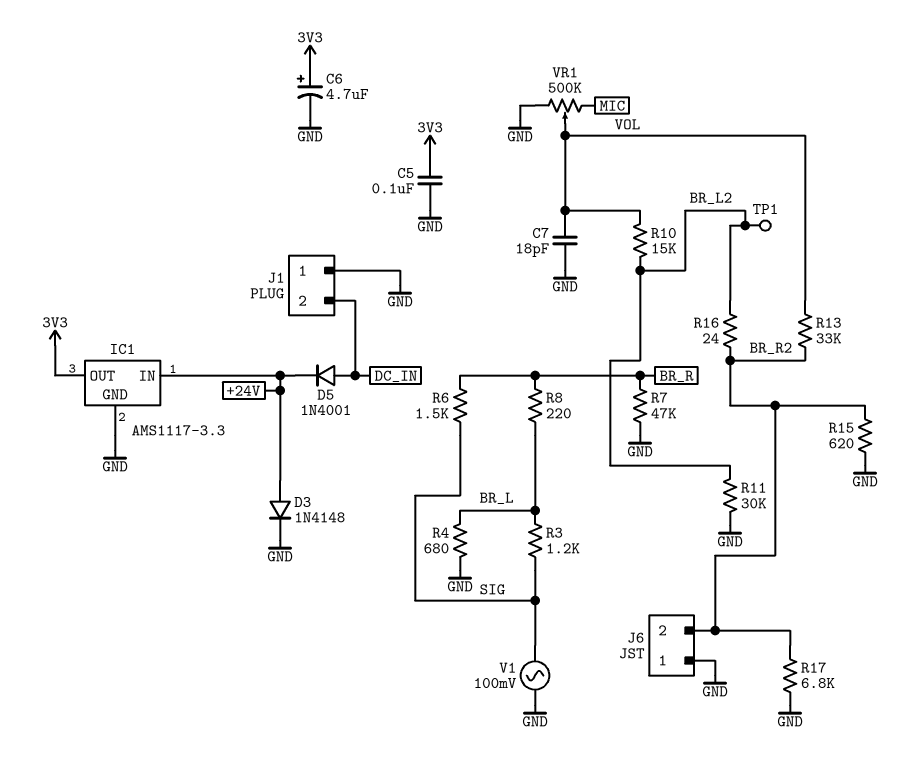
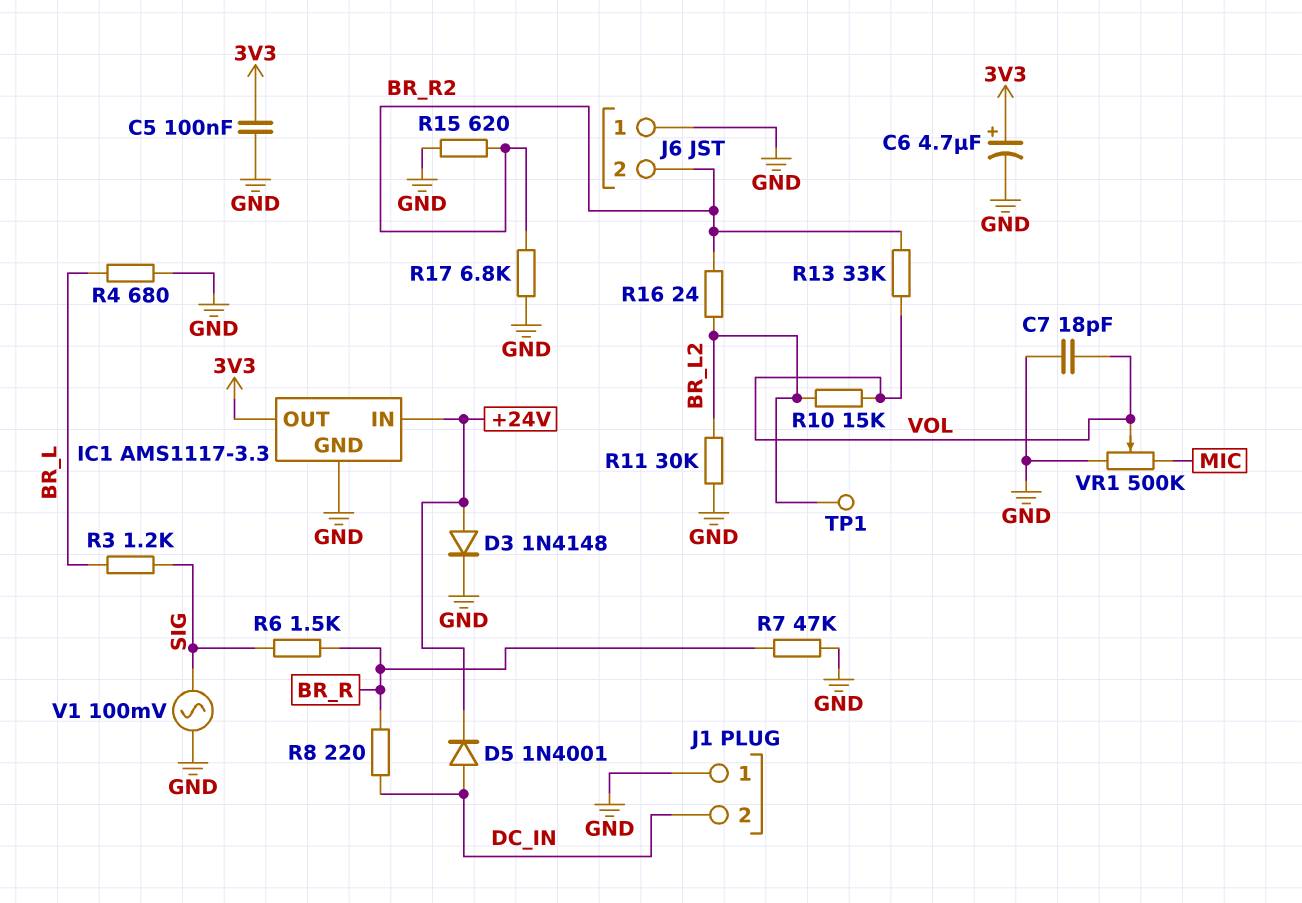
R8: 220 (BR_L, BR_R) -> 220 (BR_R, DC_IN)

